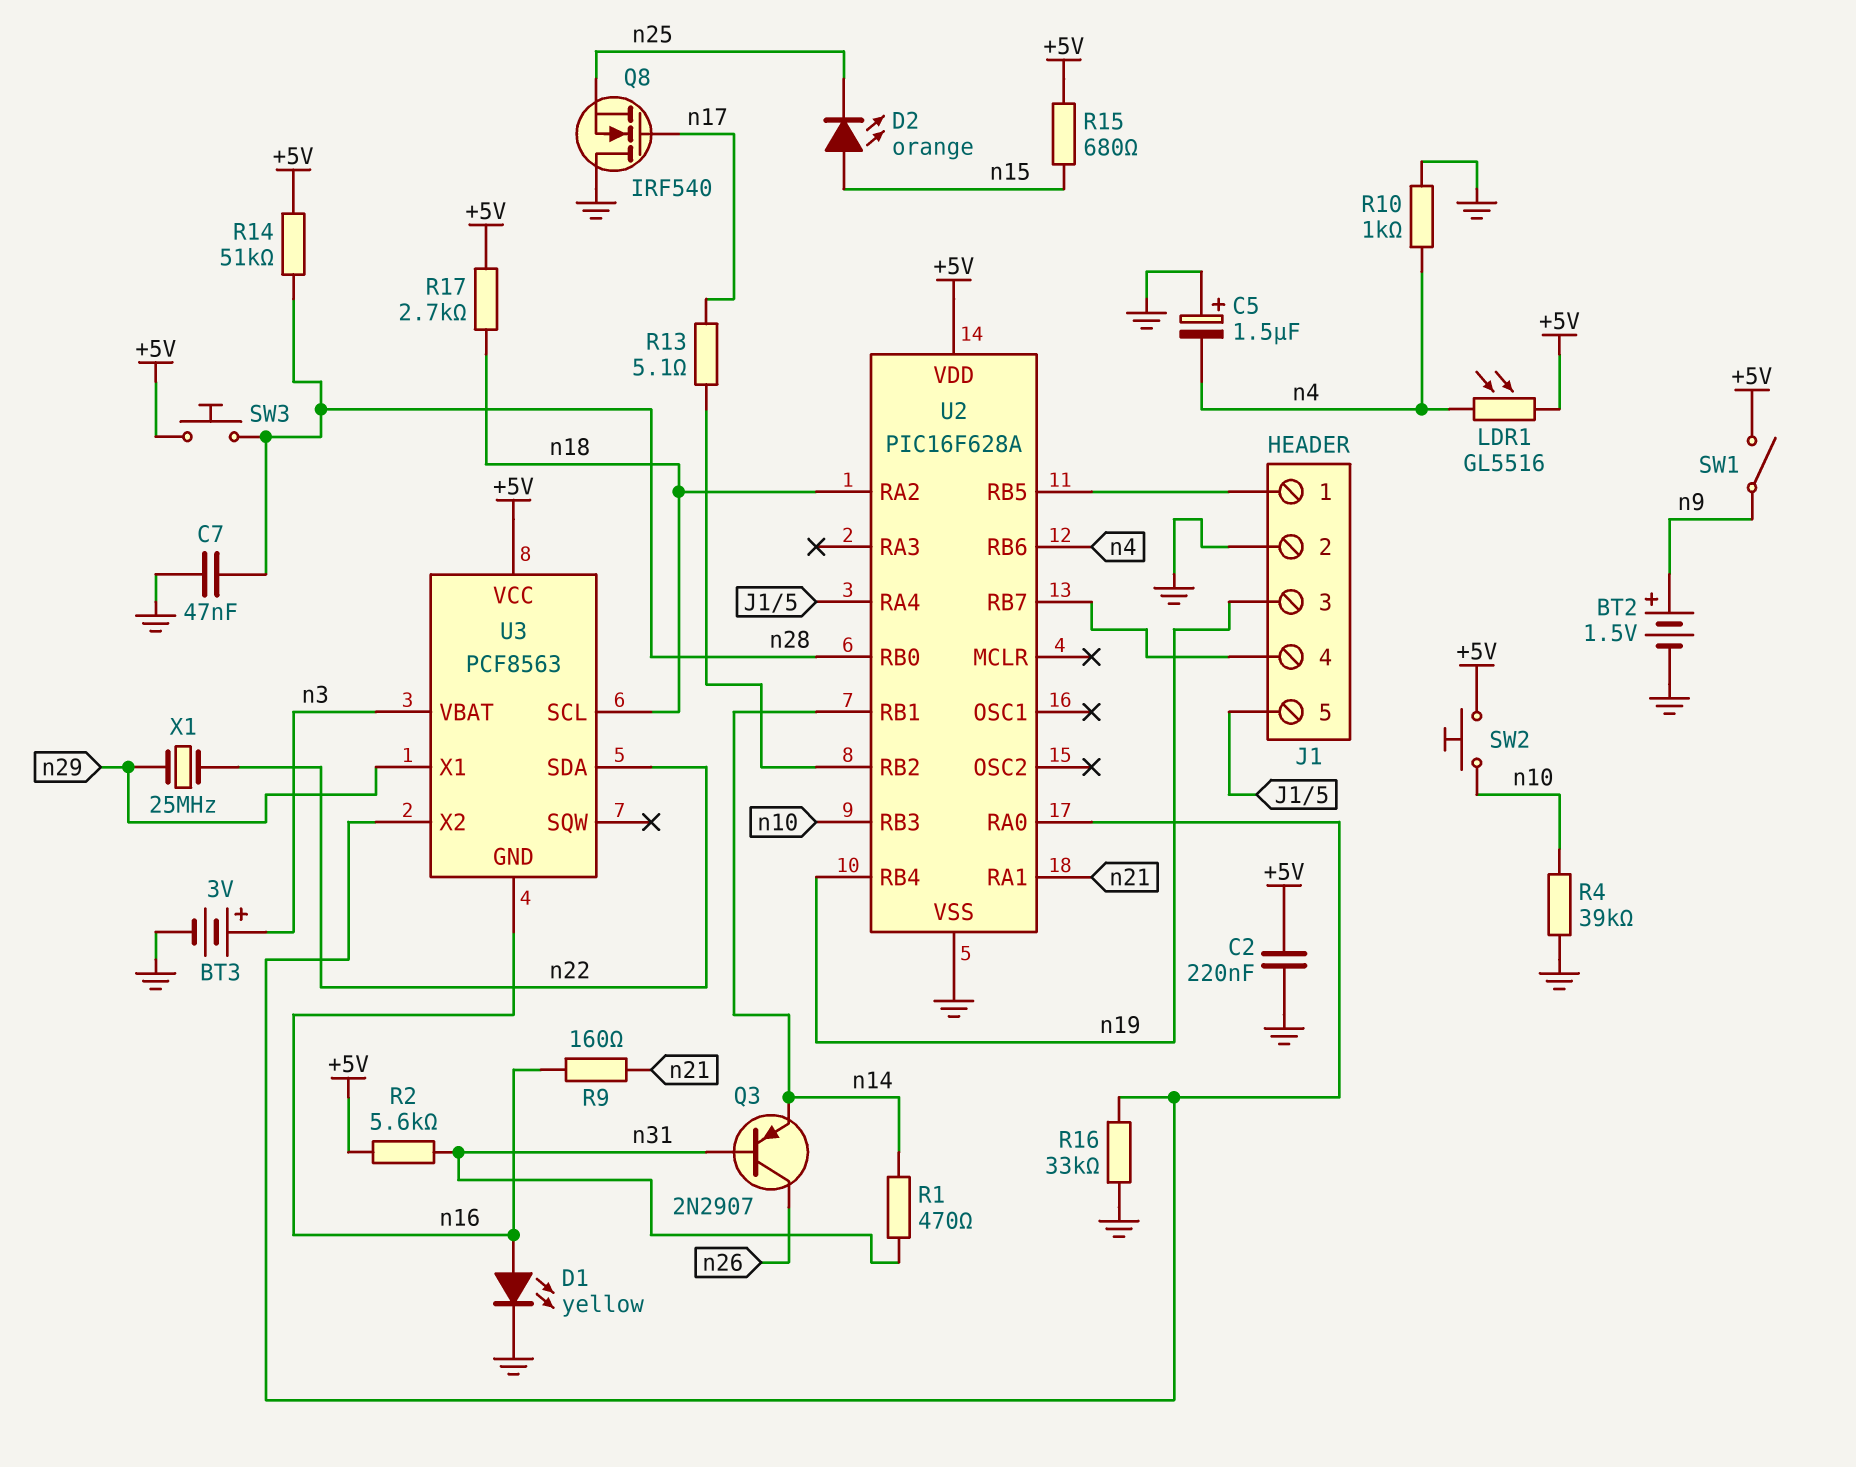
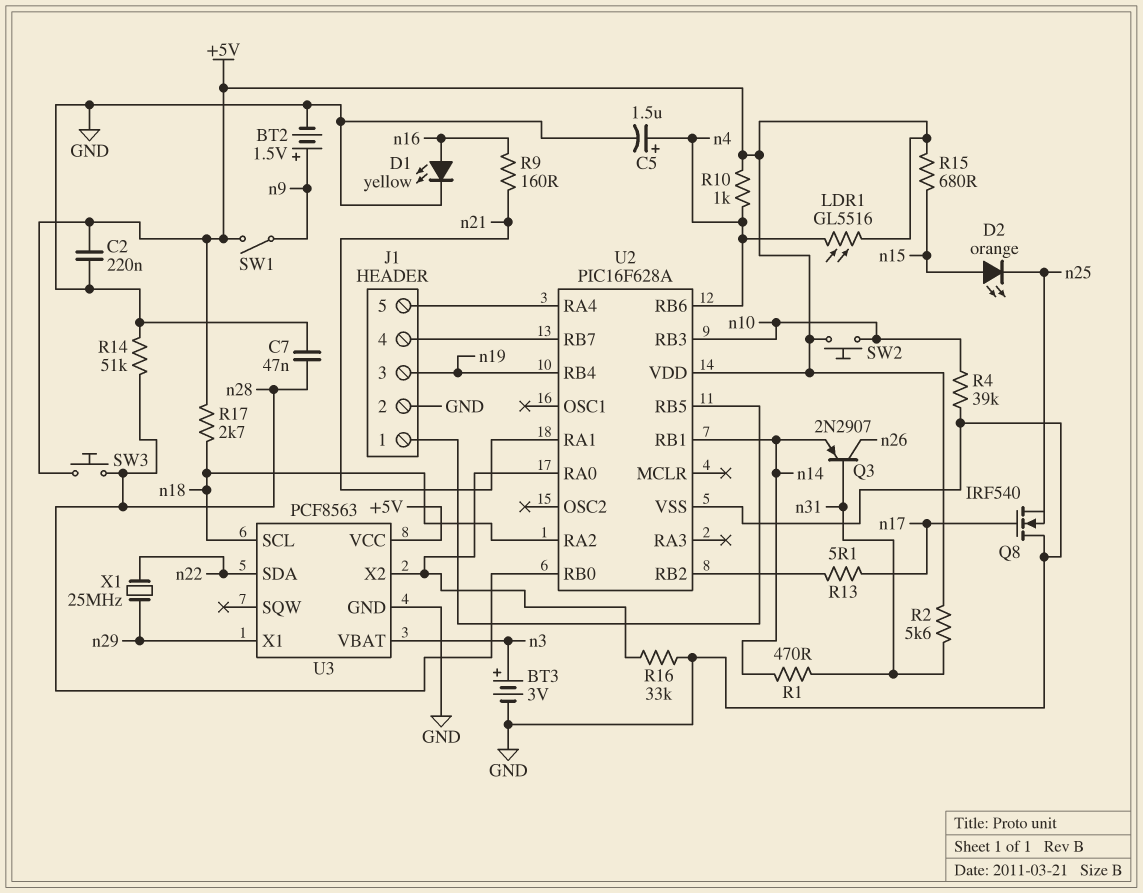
C5: 1.5uF (plus GND, minus n4) -> 1.5uF (plus n4, minus GND)
R10: 1k (GND, n4) -> 1k (+5V, n4)
R14: 51k (+5V, n28) -> 51k (GND, n28)
U3 pin GND: n16 -> GND

